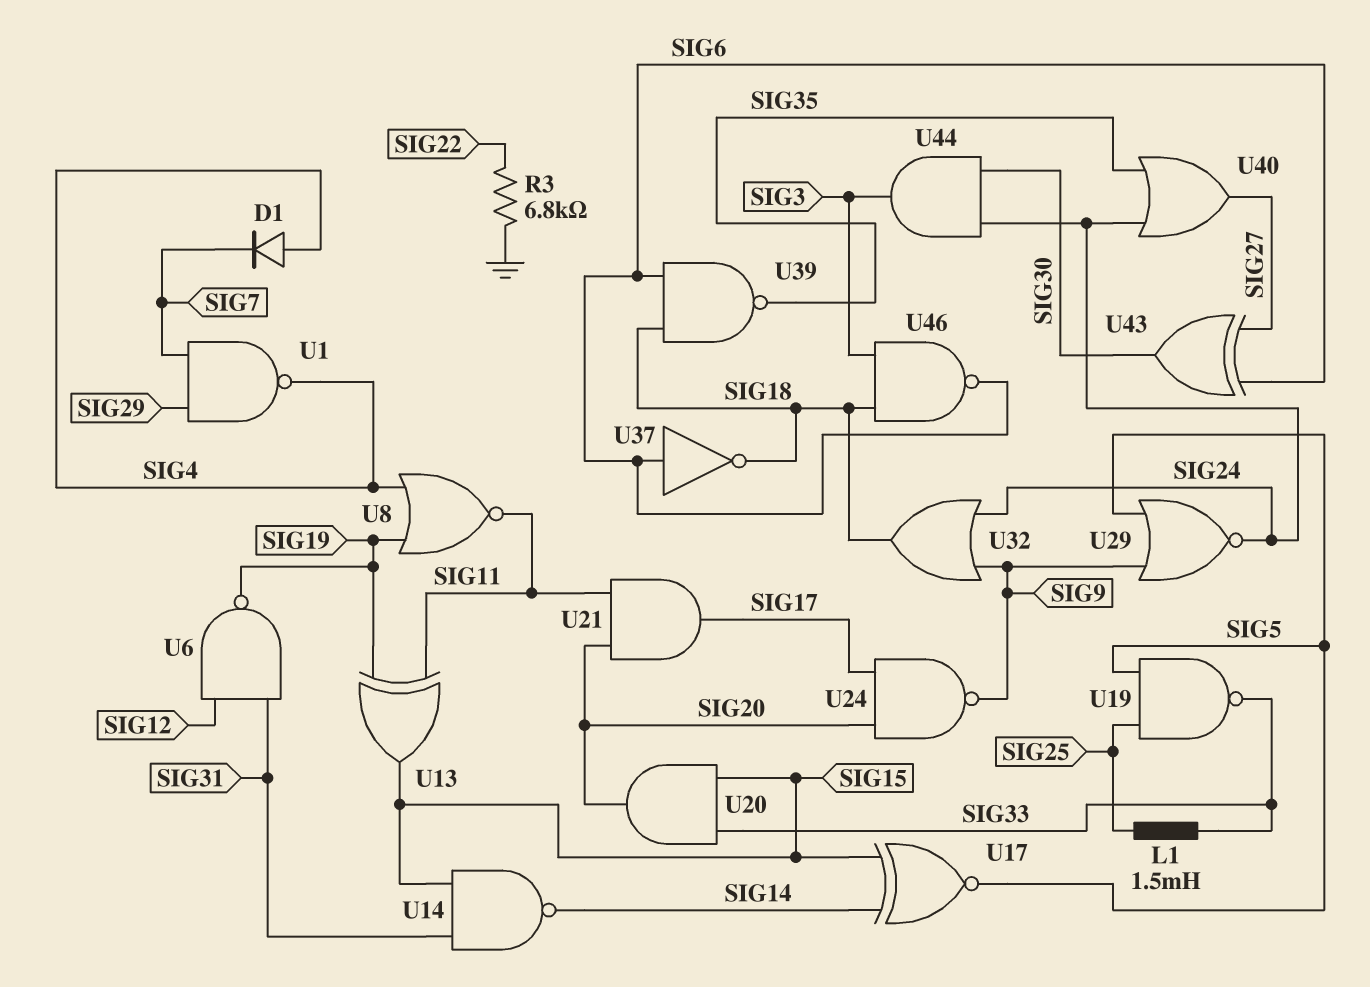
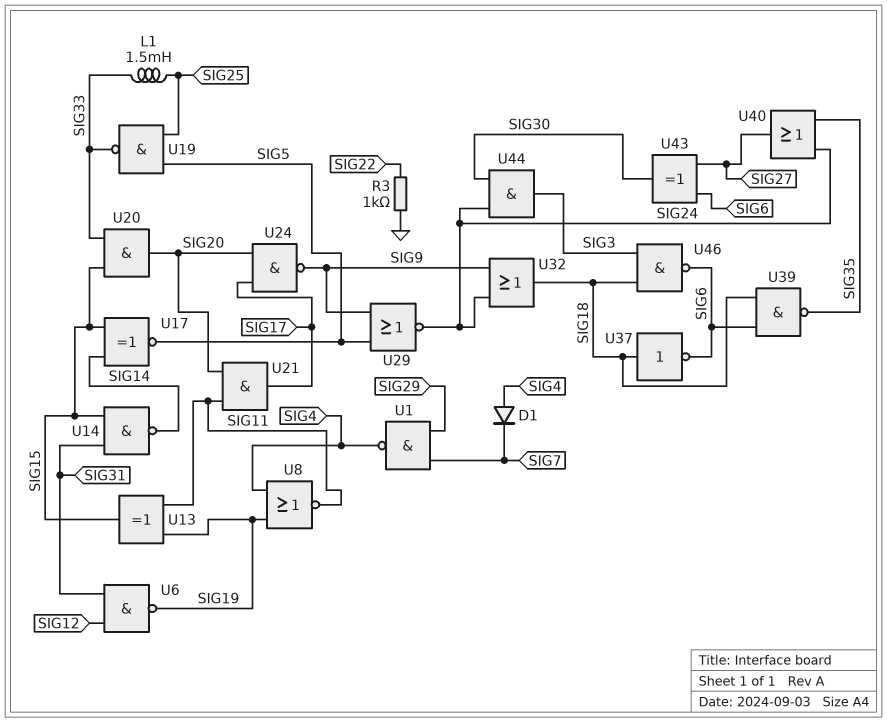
R3: 6.8k (GND, SIG22) -> 1k (GND, SIG22)
U37: NOT (in SIG6, out SIG18) -> NOT (in SIG18, out SIG6)

